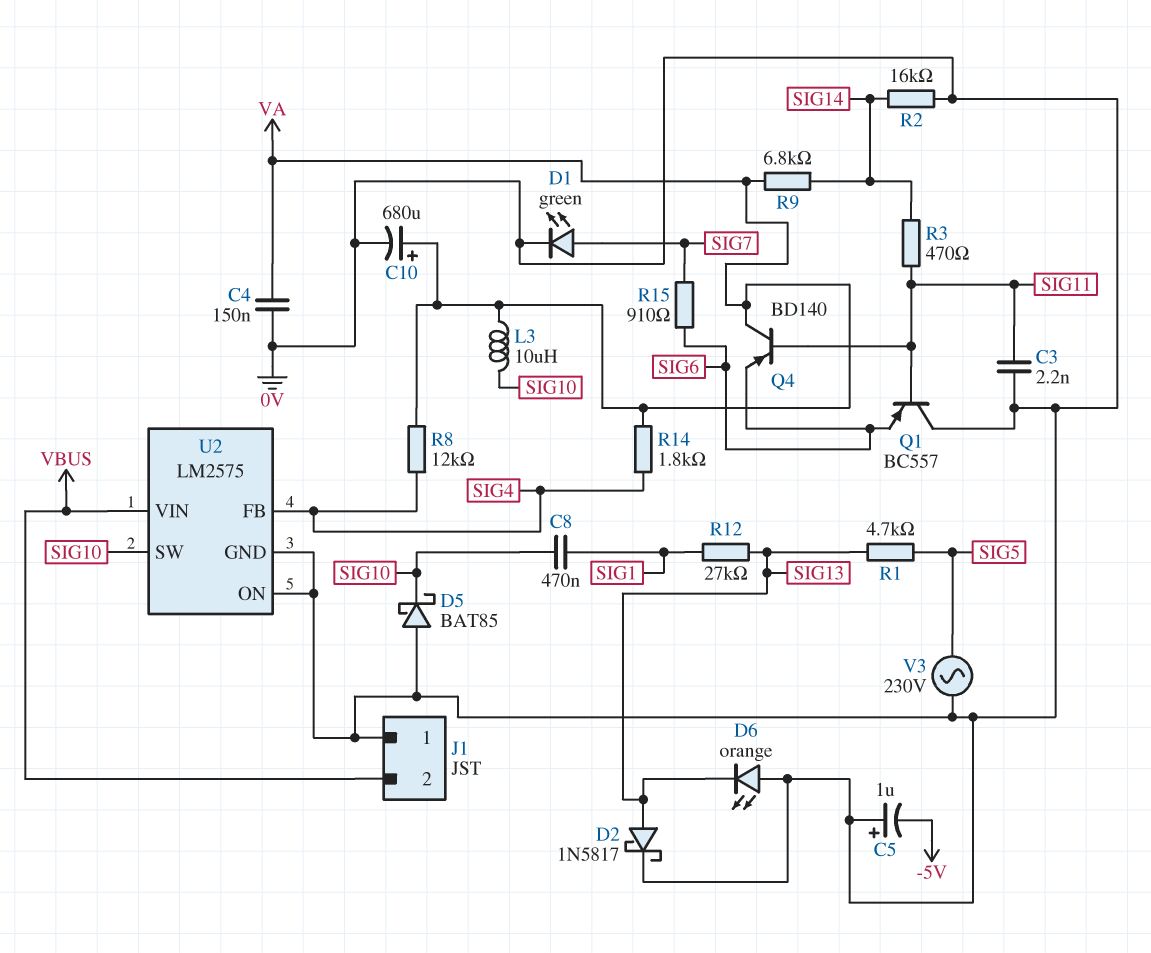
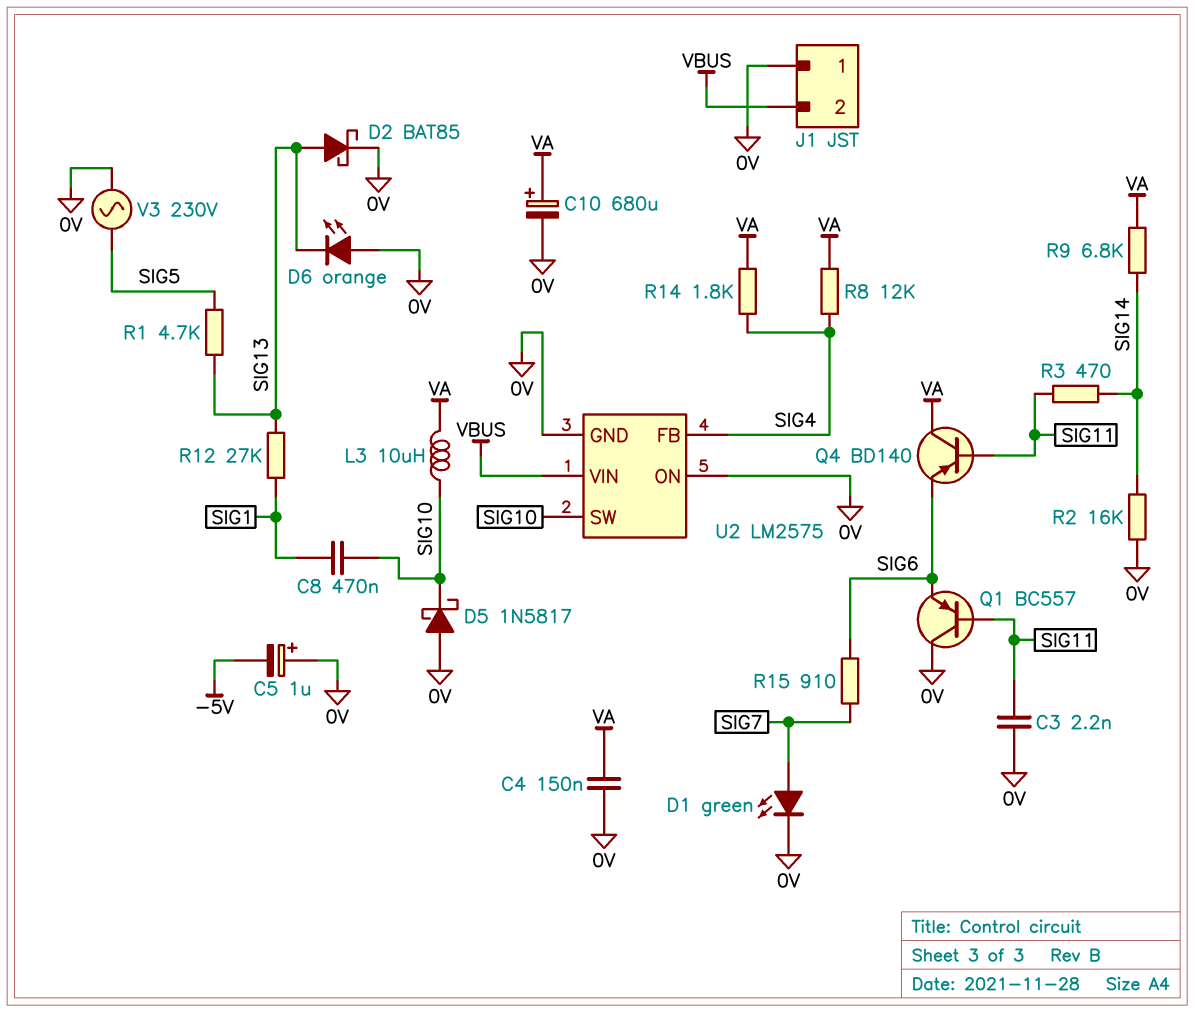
D2: schottky 1N5817 (A SIG13, K 0V) -> schottky BAT85 (A SIG13, K 0V)
D5: schottky BAT85 (A 0V, K SIG10) -> schottky 1N5817 (A 0V, K SIG10)

